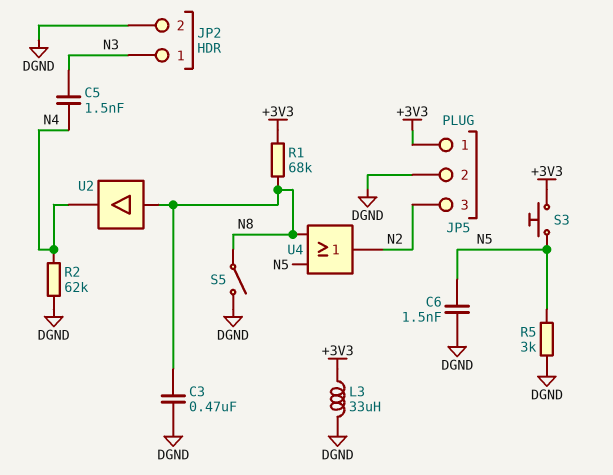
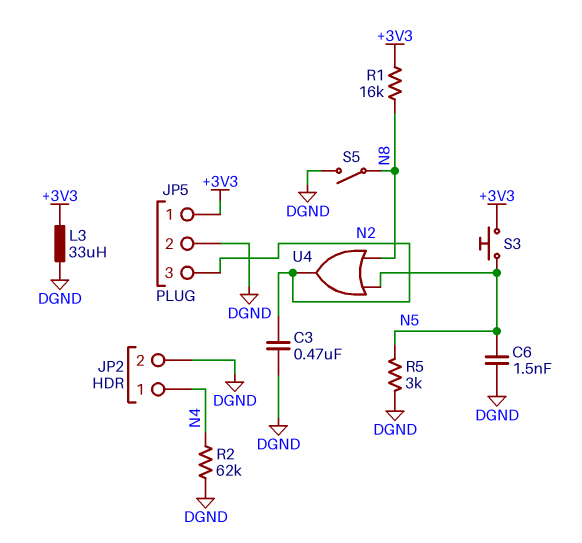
C3: 470nF (DGND, N8) -> 470nF (DGND, N2)
C5: 1.5nF (N3, N4) -> none
JP2 pin 1: N3 -> N4
R1: 68k (+3V3, N8) -> 16k (+3V3, N8)
U2: buffer (in N8, out N4) -> none

